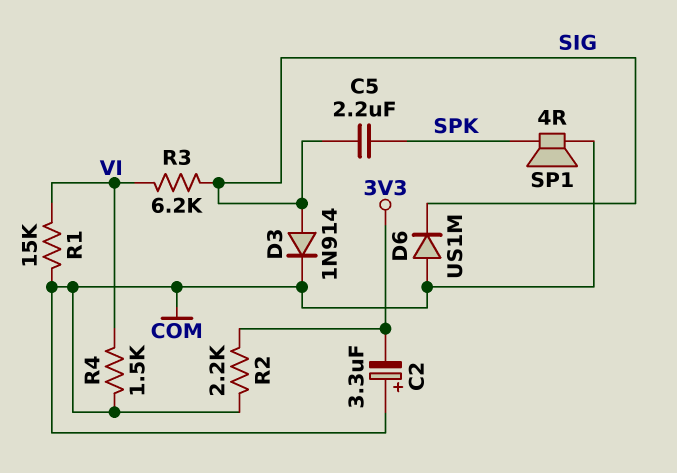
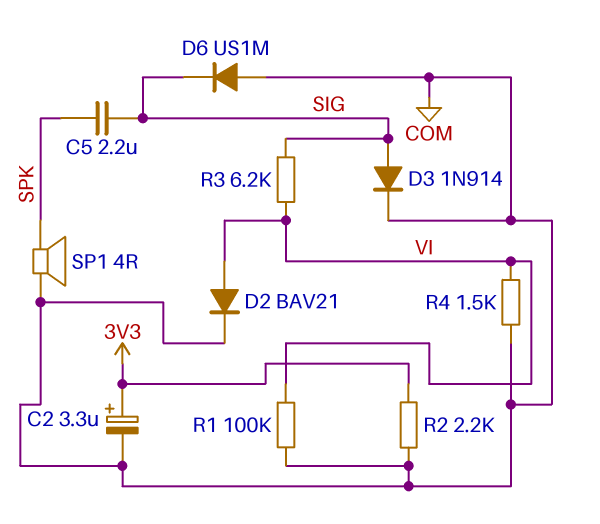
C2: 3.3uF (plus COM, minus 3V3) -> 3.3uF (plus 3V3, minus COM)
D2: none -> diode BAV21 (A VI, K COM)
R1: 15k (COM, VI) -> 100k (COM, VI)

